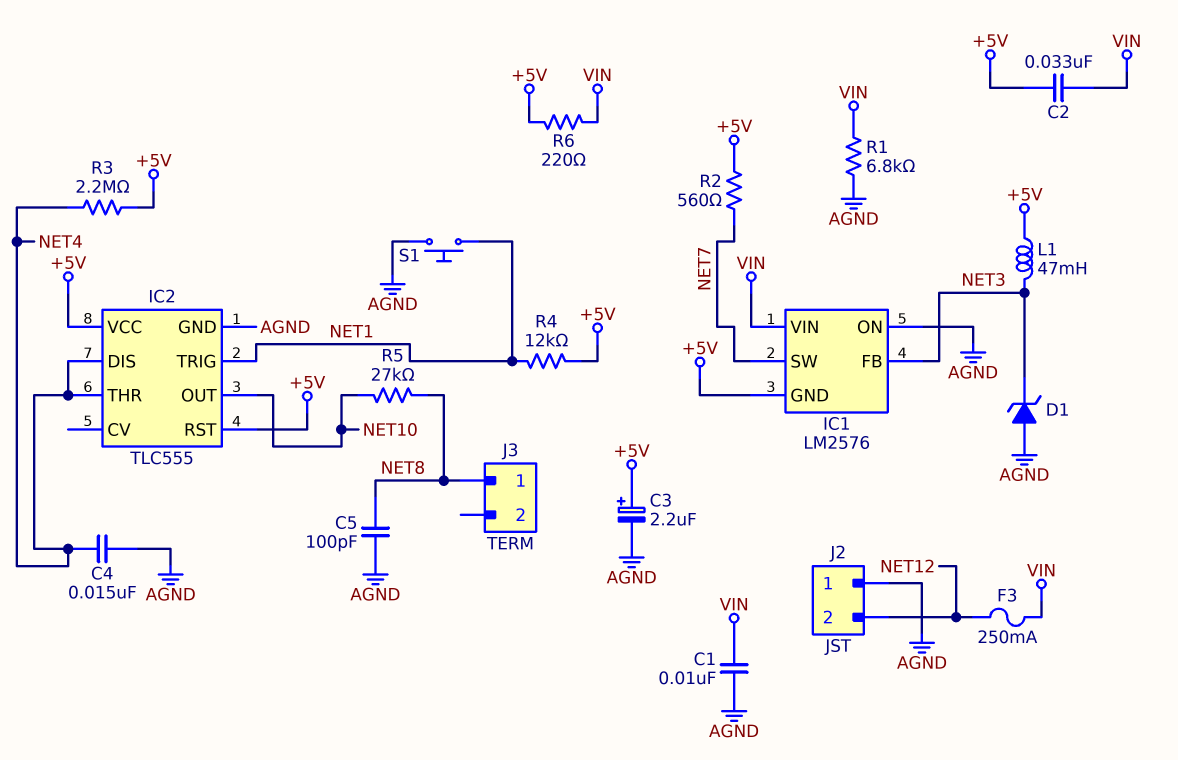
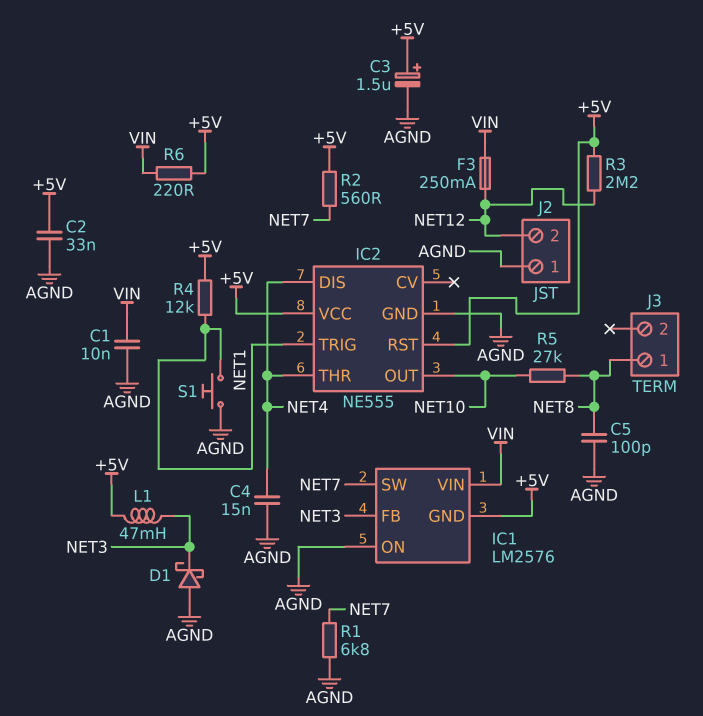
C2: 33nF (+5V, VIN) -> 33nF (+5V, AGND)
C3: 2.2uF (plus +5V, minus AGND) -> 1.5uF (plus +5V, minus AGND)
D1: zener (A AGND, K NET3) -> schottky (A AGND, K NET3)
IC2: TLC555 -> NE555
R1: 6.8k (AGND, VIN) -> 6.8k (AGND, NET7)
R3: 2.2M (+5V, NET4) -> 2.2M (+5V, NET12)

